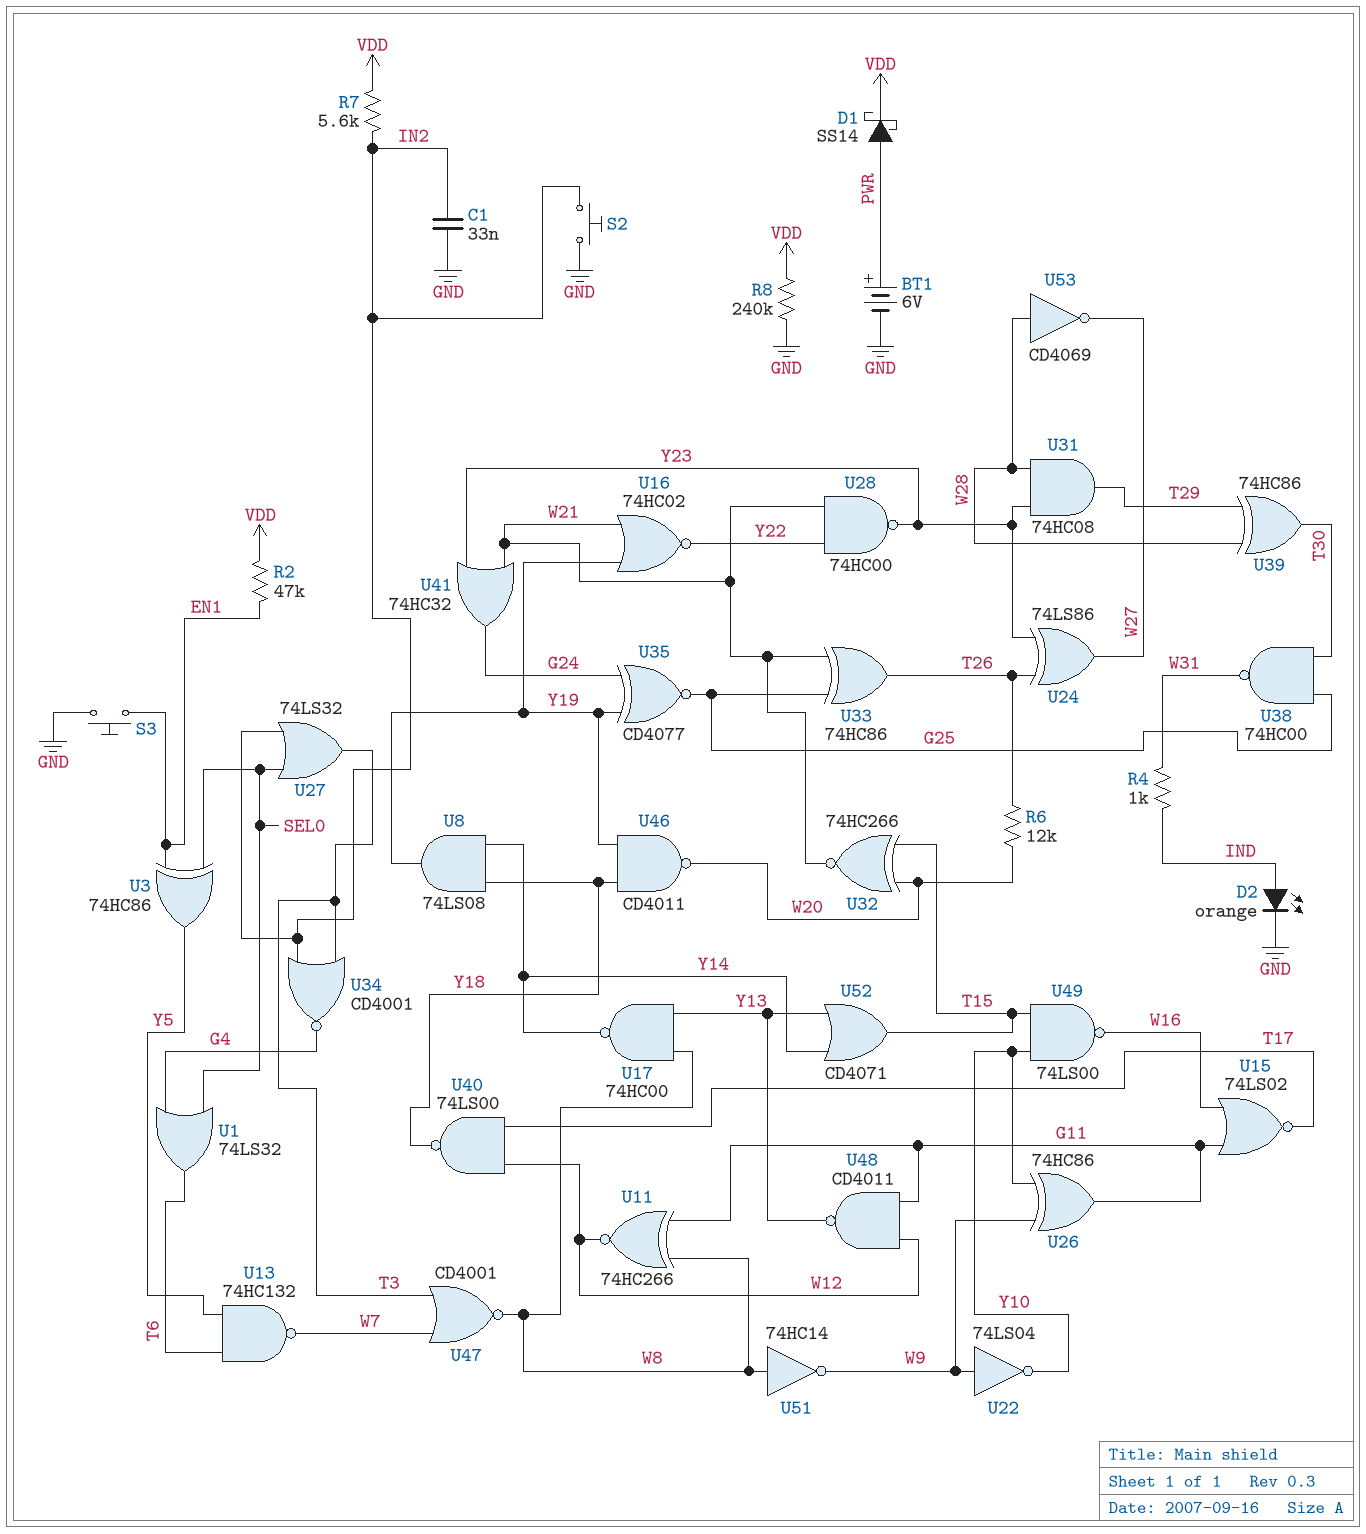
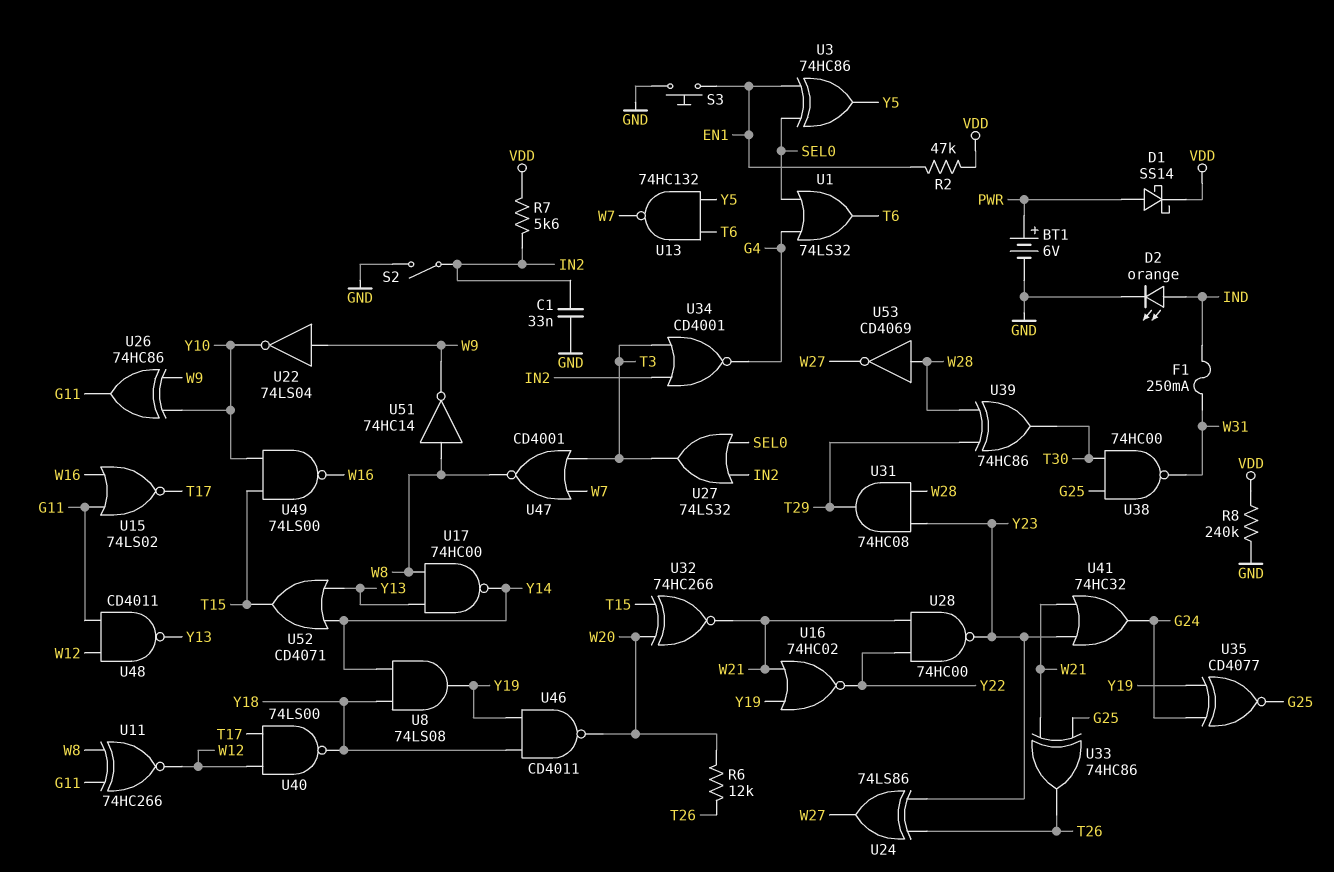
F1: none -> 250mA (IND, W31)
R4: 1k (IND, W31) -> none
S2: button (GND, IN2) -> switch (GND, IN2)

